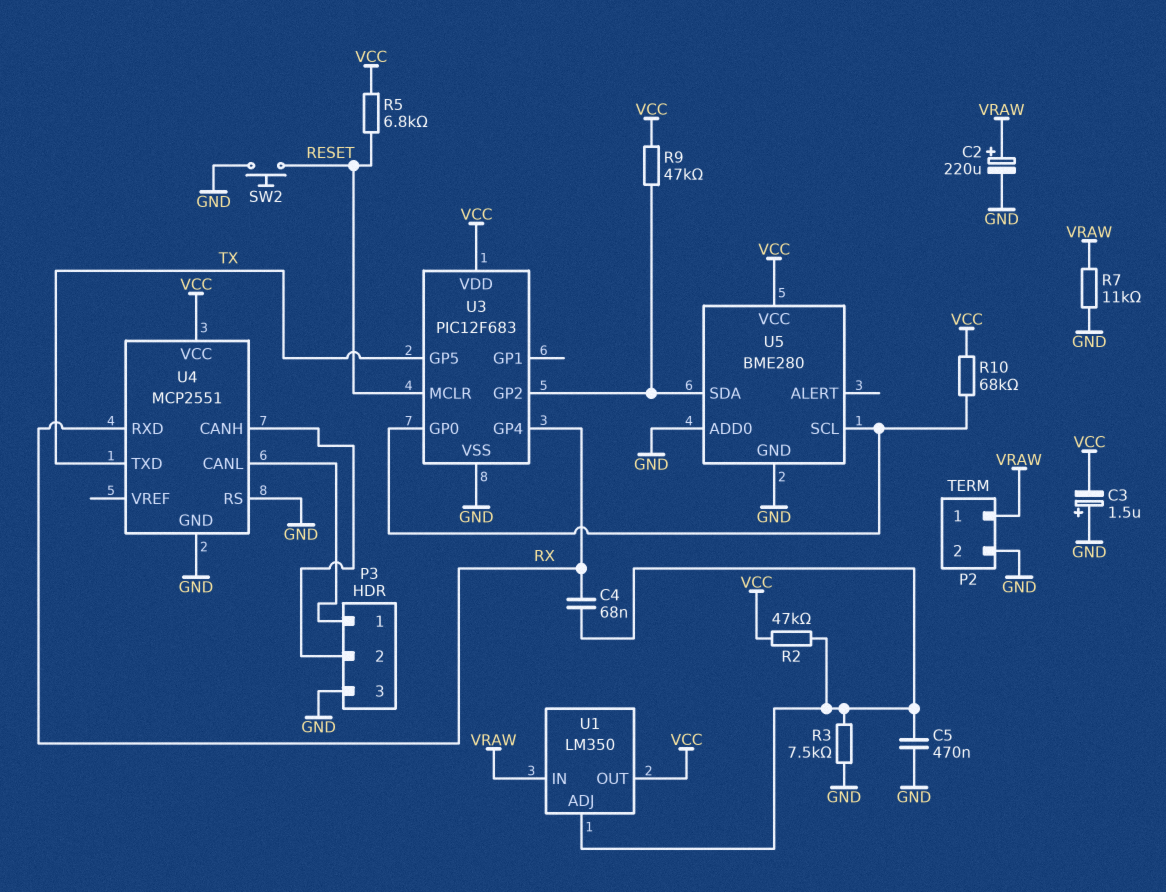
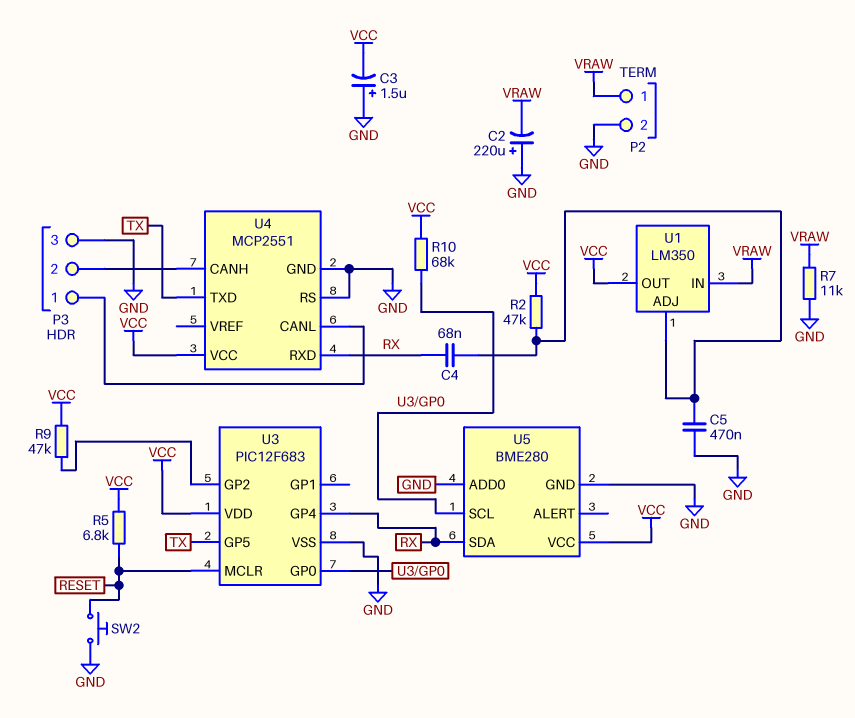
C2: 220uF (plus VRAW, minus GND) -> 220uF (plus GND, minus VRAW)
R3: 7.5k (GND, U1/ADJ) -> none
U5 pin SDA: U3/GP2 -> RX

